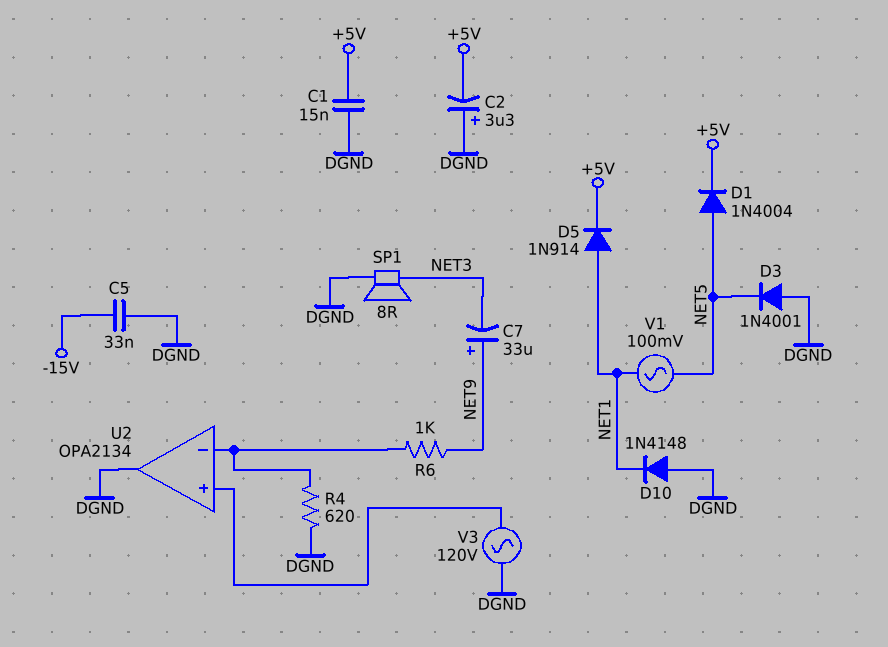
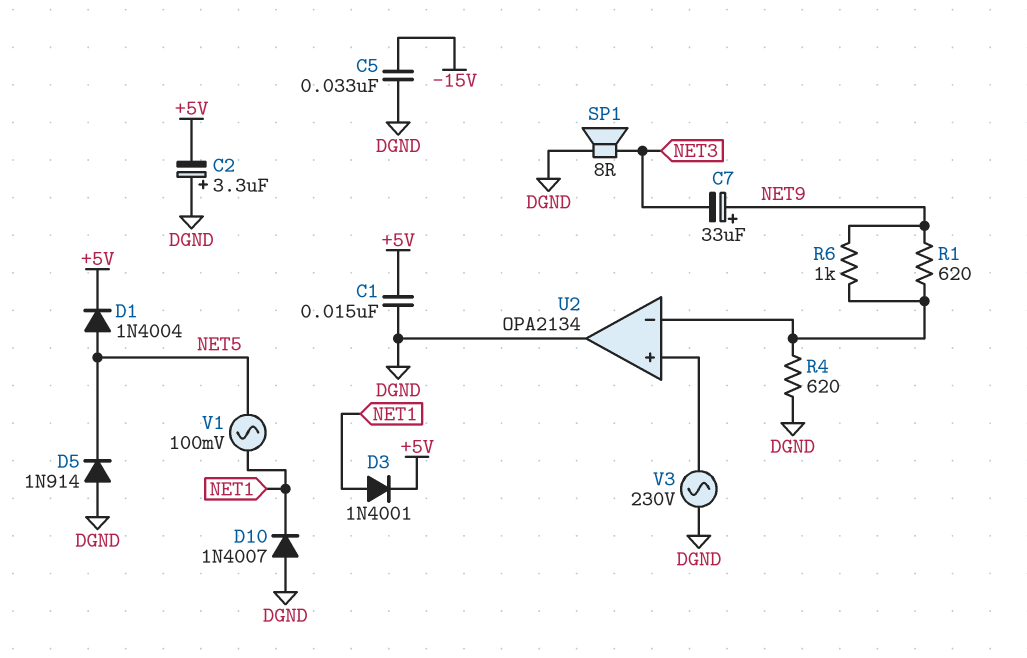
D3: diode 1N4001 (A DGND, K NET5) -> diode 1N4001 (A NET1, K +5V)
D5: diode 1N914 (A NET1, K +5V) -> diode 1N914 (A DGND, K NET5)
D10: diode 1N4148 (A DGND, K NET1) -> diode 1N4007 (A DGND, K NET1)
R1: none -> 620 (NET9, U2/in-)
V3: AC 120V (DGND, U2/in+) -> AC 230V (DGND, U2/in+)

